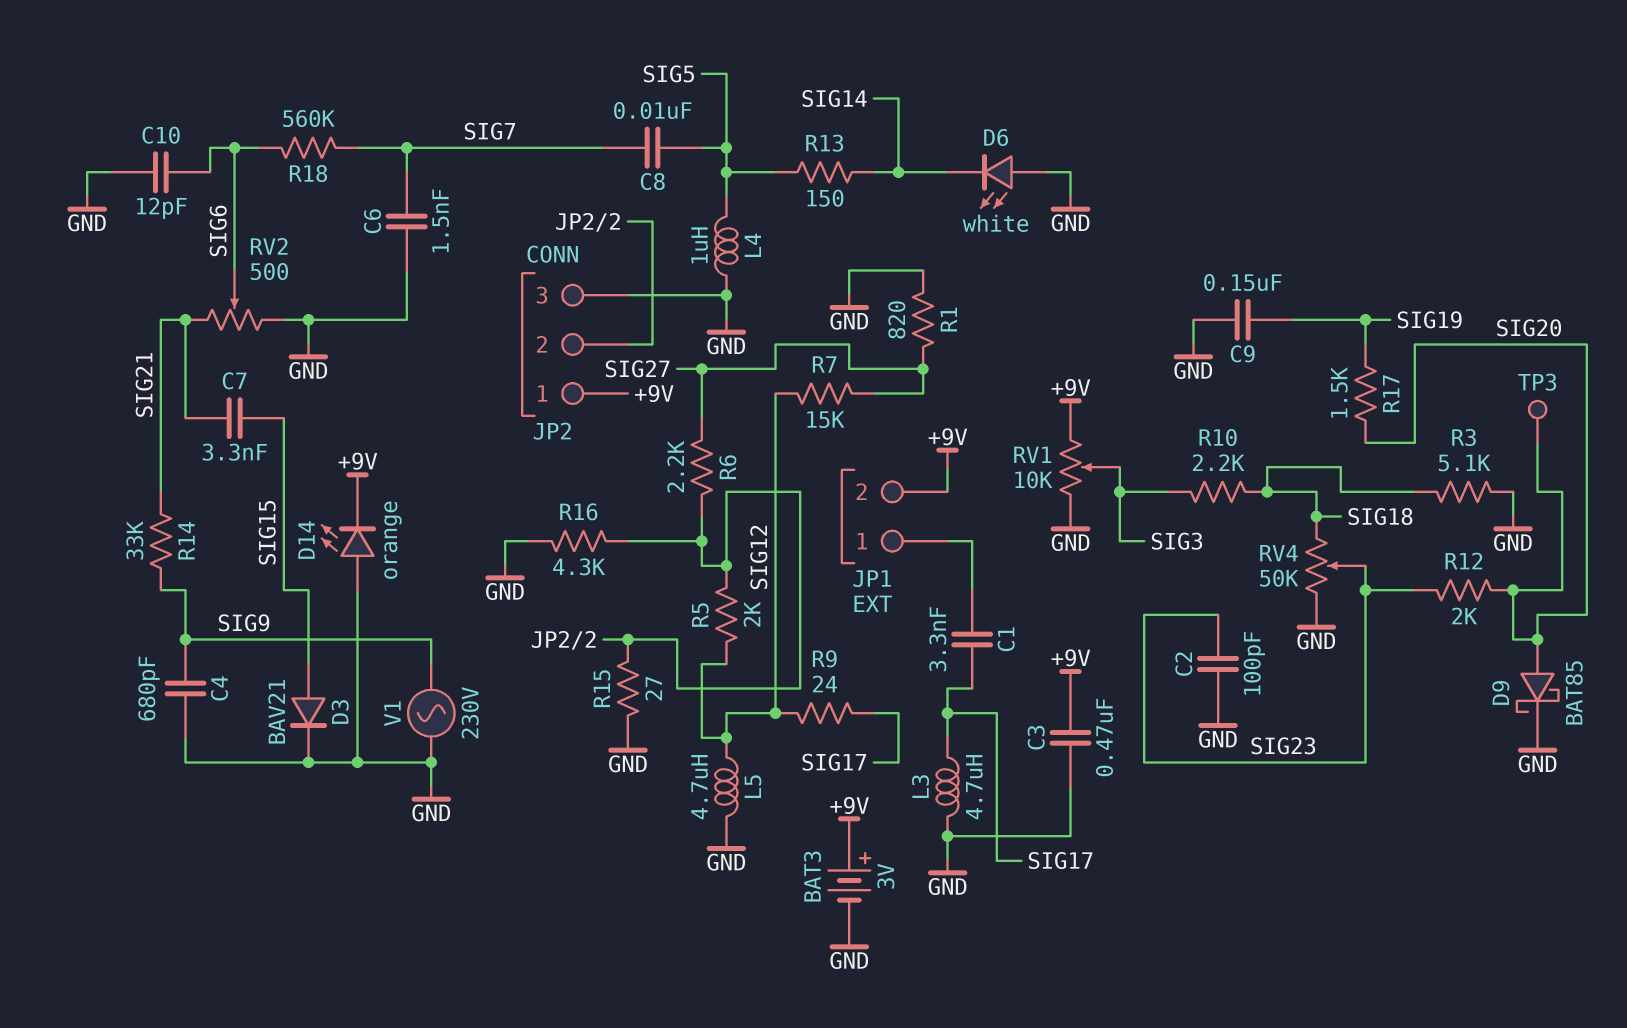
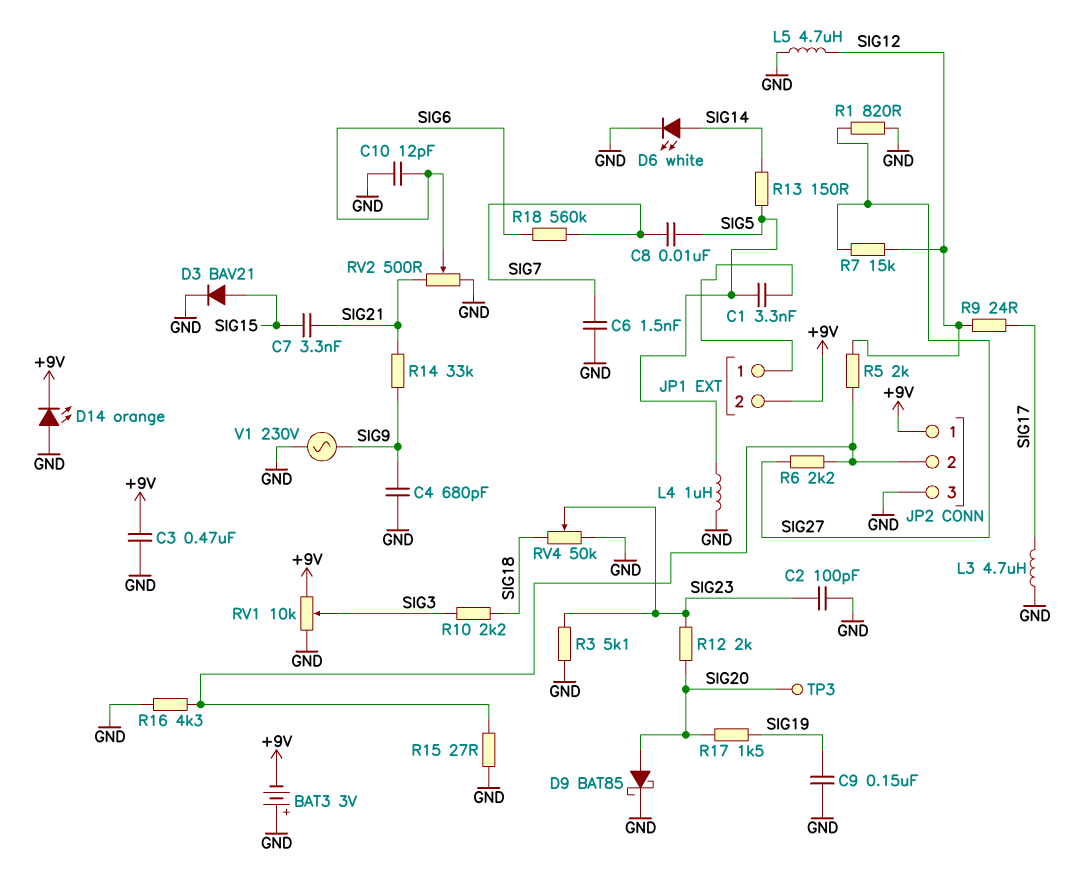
BAT3: 3V (plus +9V, minus GND) -> 3V (plus GND, minus +9V)
C1: 3.3nF (JP1/1, SIG17) -> 3.3nF (JP1/1, SIG5)
D6: LED white (A GND, K SIG14) -> LED white (A SIG14, K GND)
R3: 5.1k (GND, SIG18) -> 5.1k (GND, SIG23)

